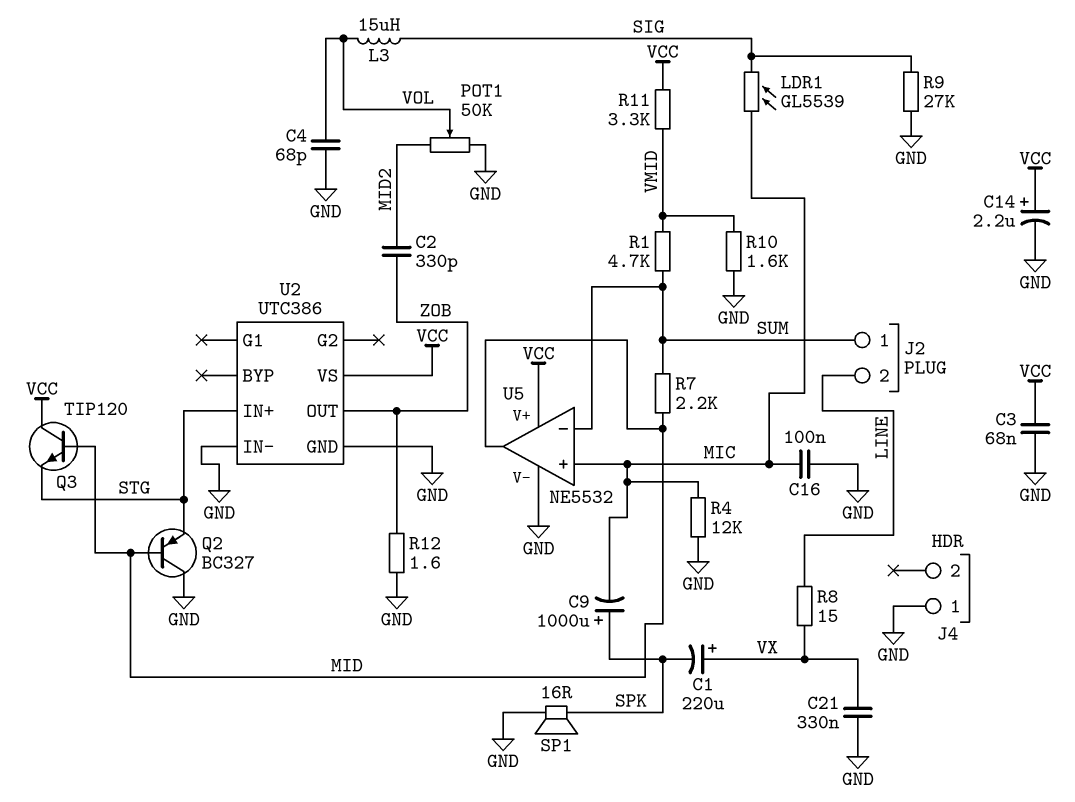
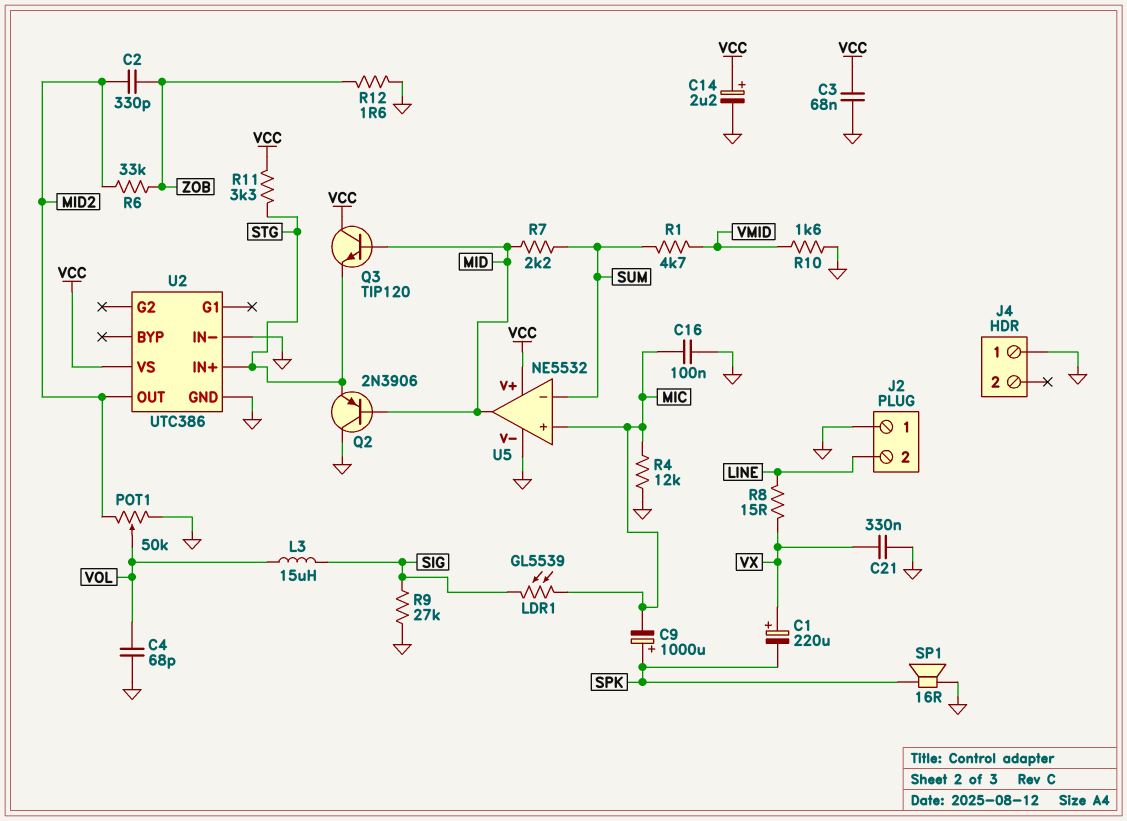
J2 pin 1: SUM -> GND
Q2: PNP BC327 (B MID, C GND, E STG) -> PNP 2N3906 (B MID, C GND, E STG)
R6: none -> 33k (MID2, ZOB)
R11: 3.3k (VCC, VMID) -> 3.3k (STG, VCC)
U2 pin OUT: ZOB -> MID2

